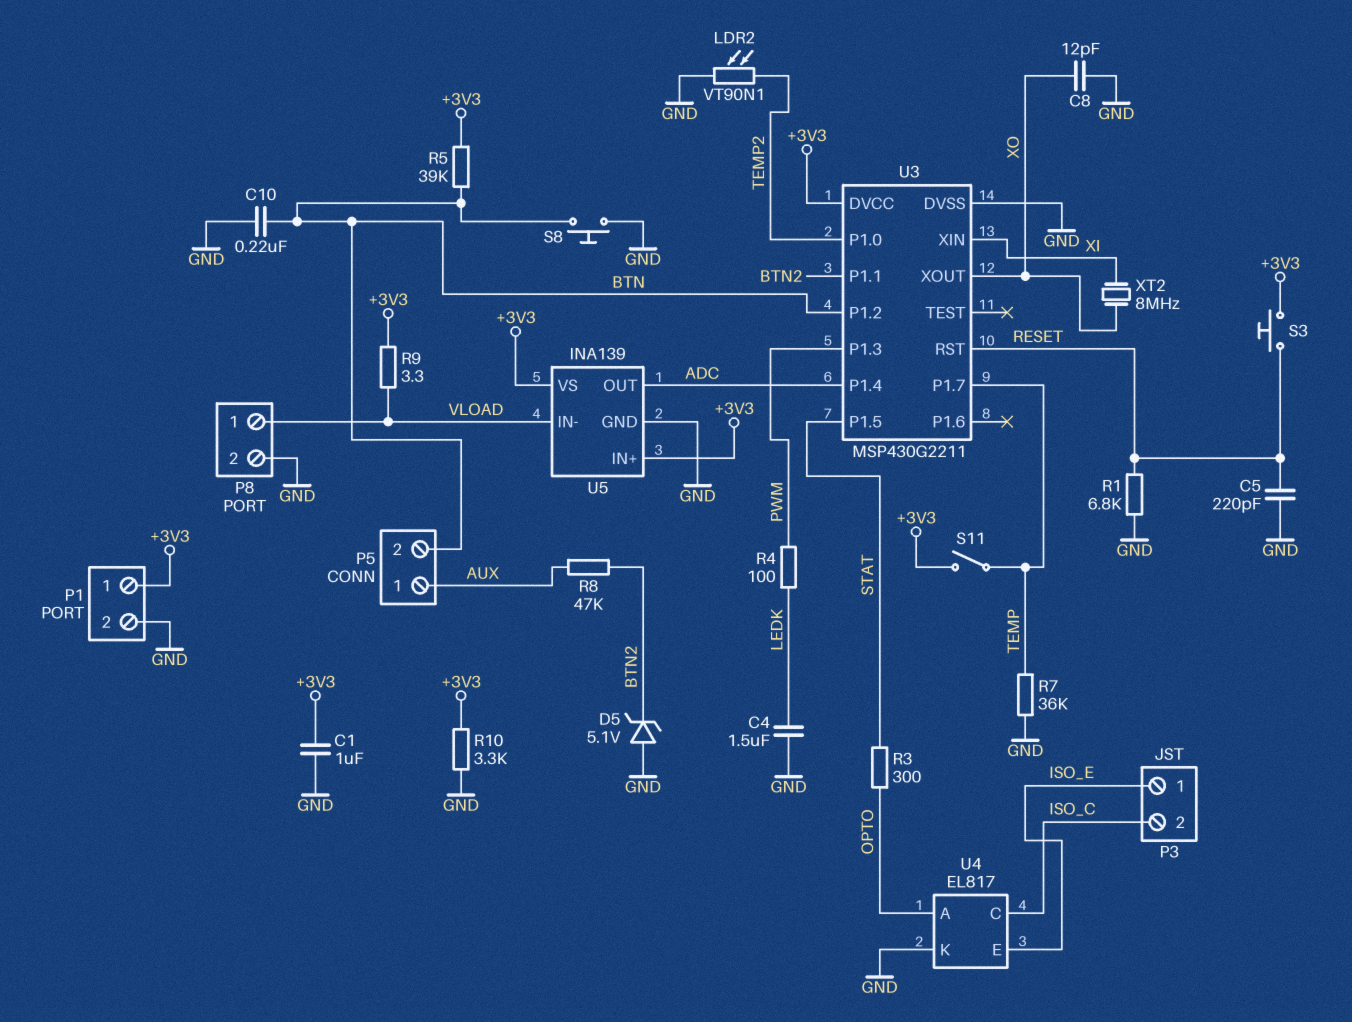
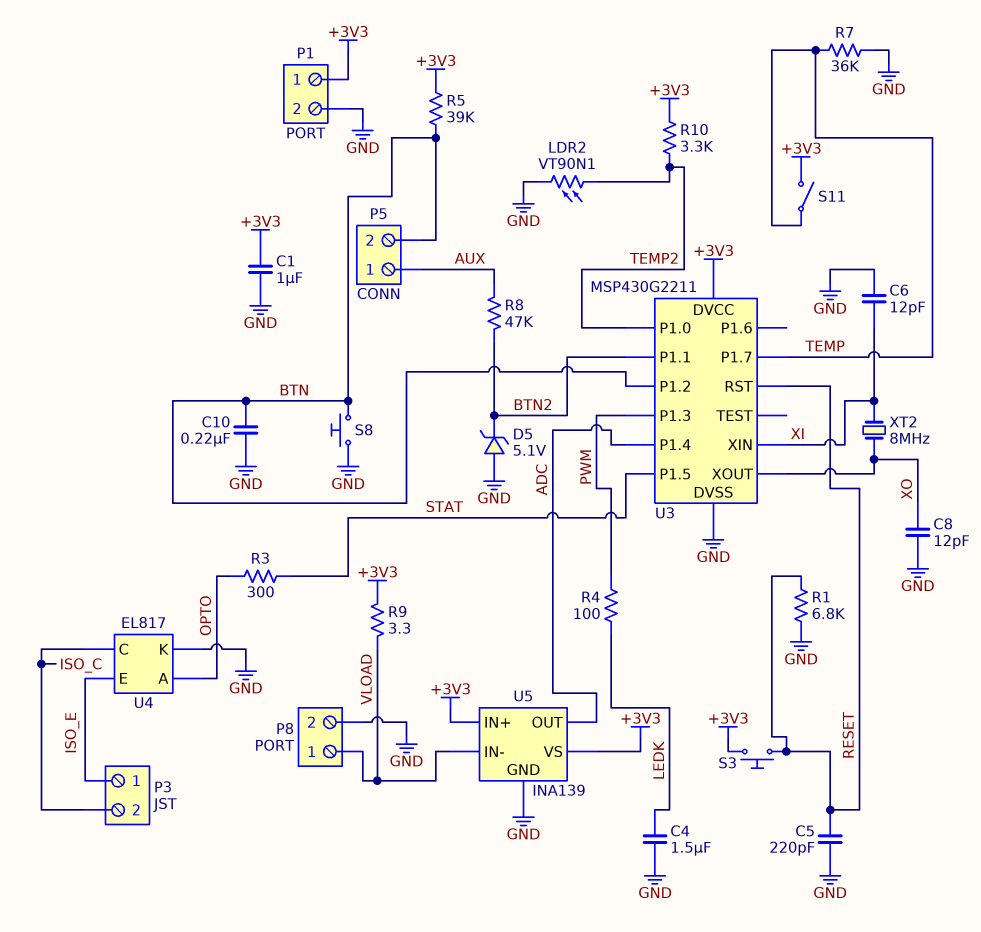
C6: none -> 12pF (GND, XI)
R10: 3.3k (+3V3, GND) -> 3.3k (+3V3, TEMP2)

